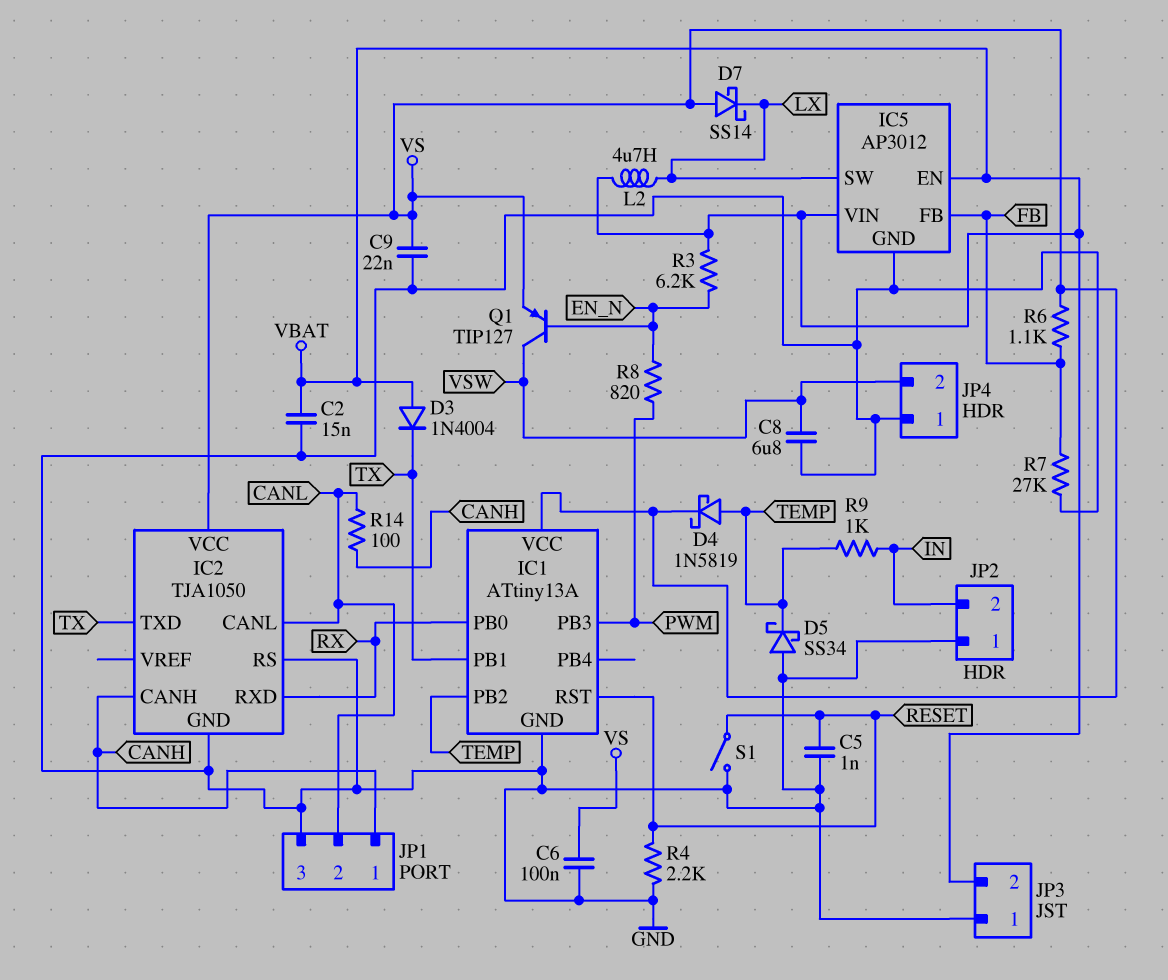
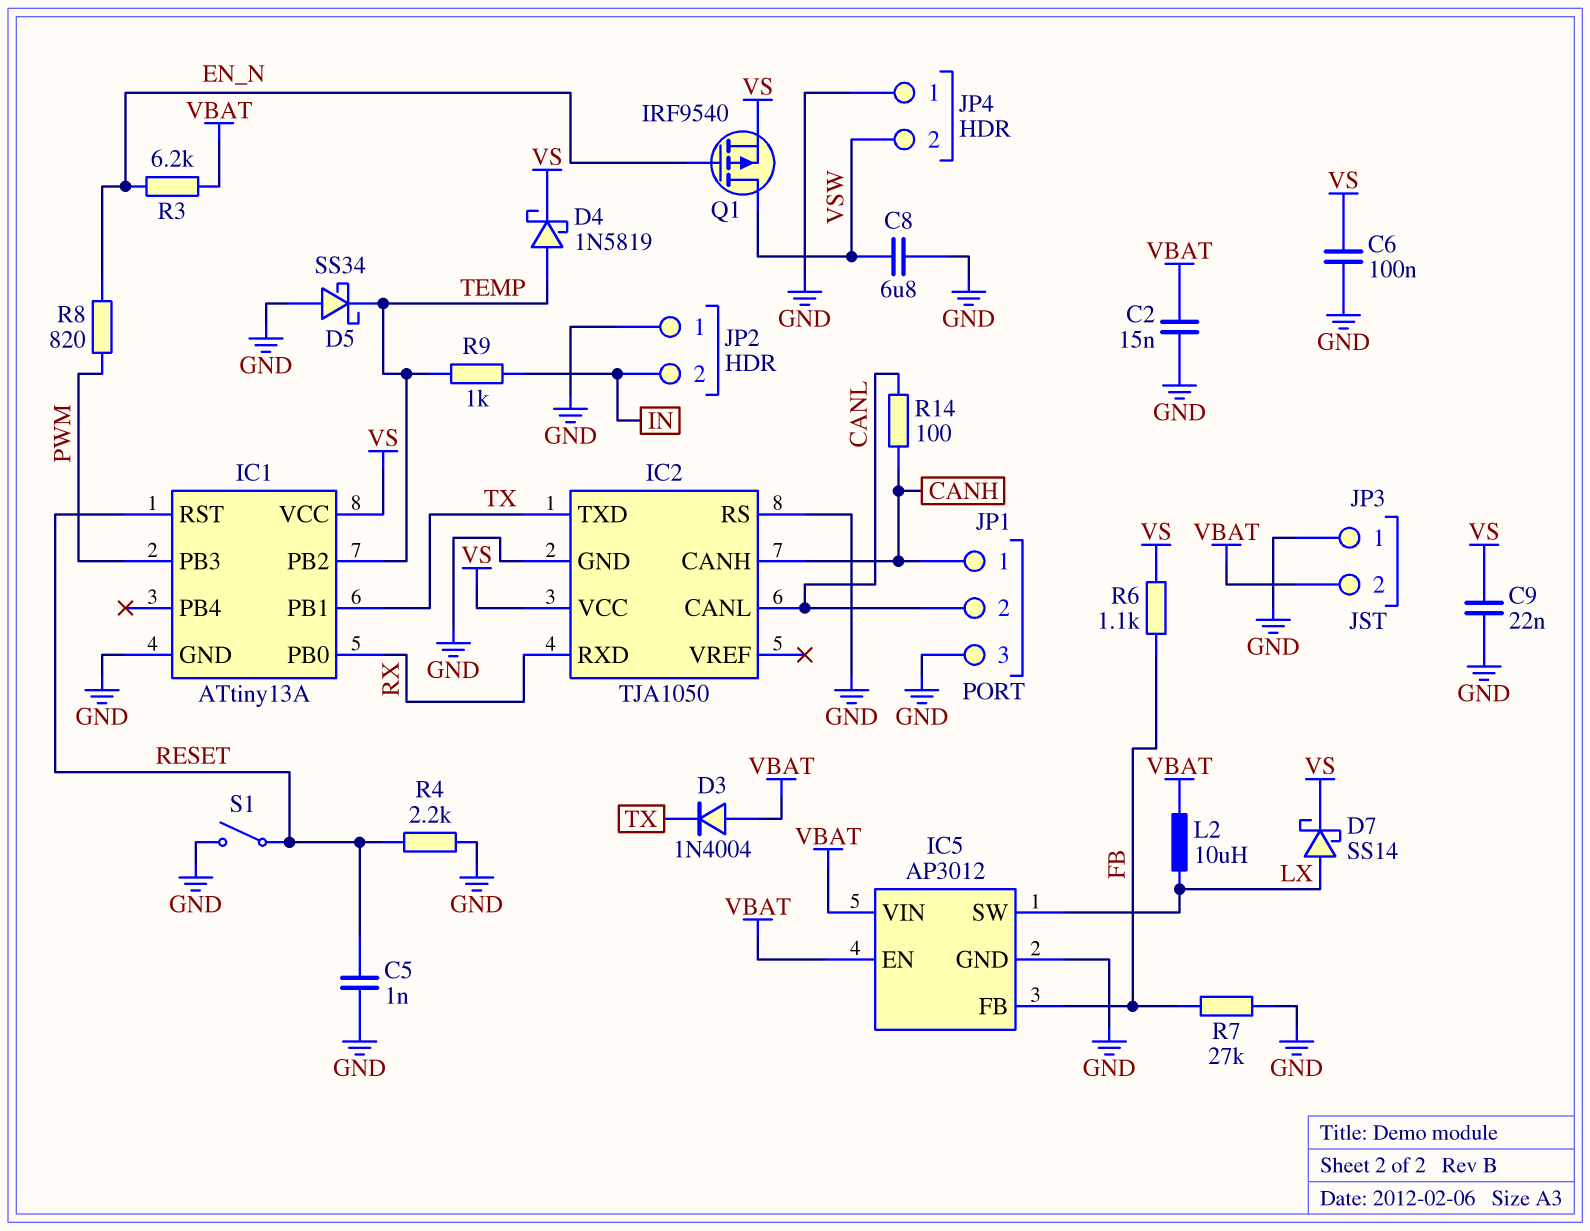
D7: schottky SS14 (A VS, K LX) -> schottky SS14 (A LX, K VS)
L2: 4.7uH (LX, VBAT) -> 10uH (LX, VBAT)
Q1: PNP TIP127 (B EN_N, C VSW, E VS) -> PMOS IRF9540 (G EN_N, D VSW, S VS)

